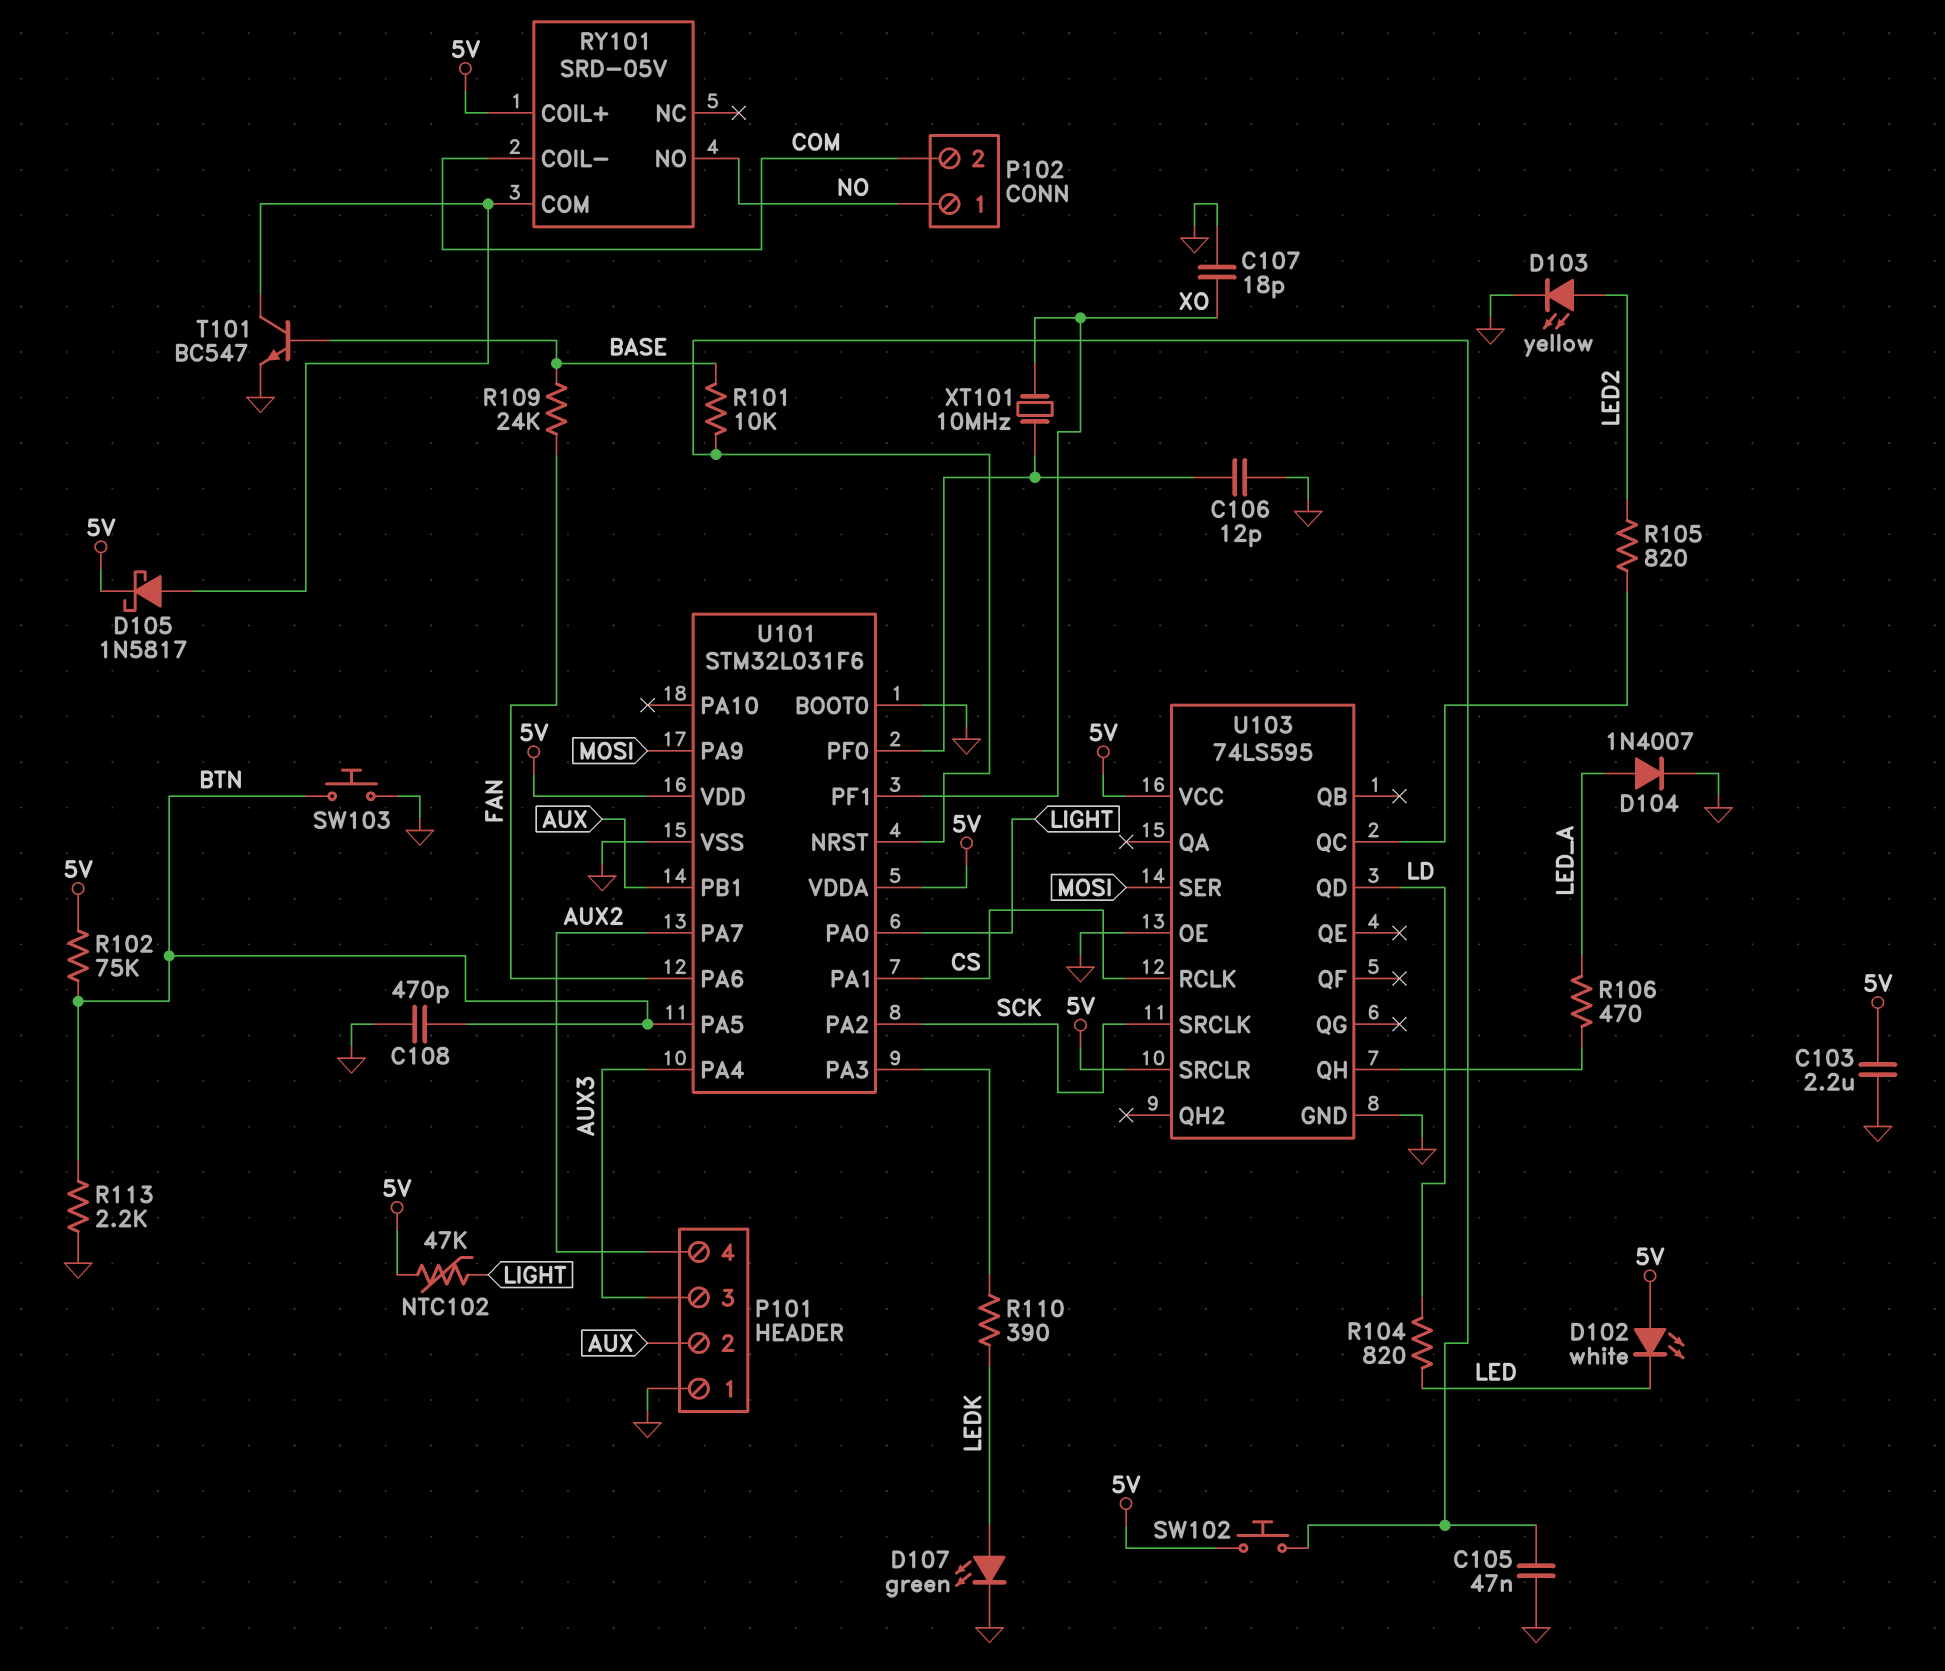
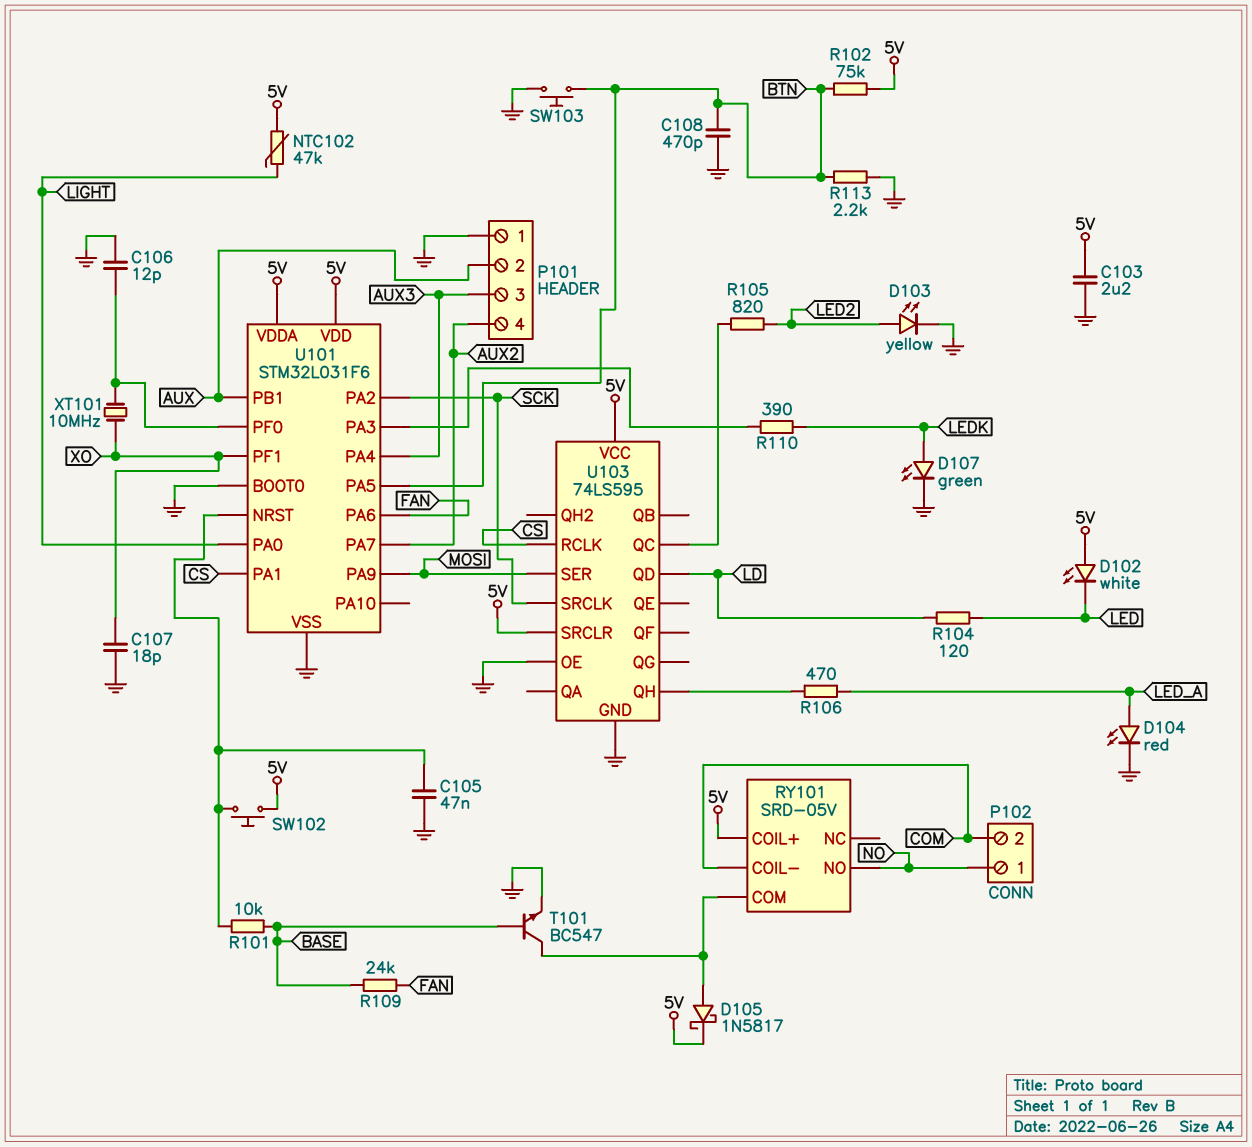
D104: diode 1N4007 (A LED_A, K GND) -> LED red (A LED_A, K GND)
R104: 820 (LD, LED) -> 120 (LD, LED)

